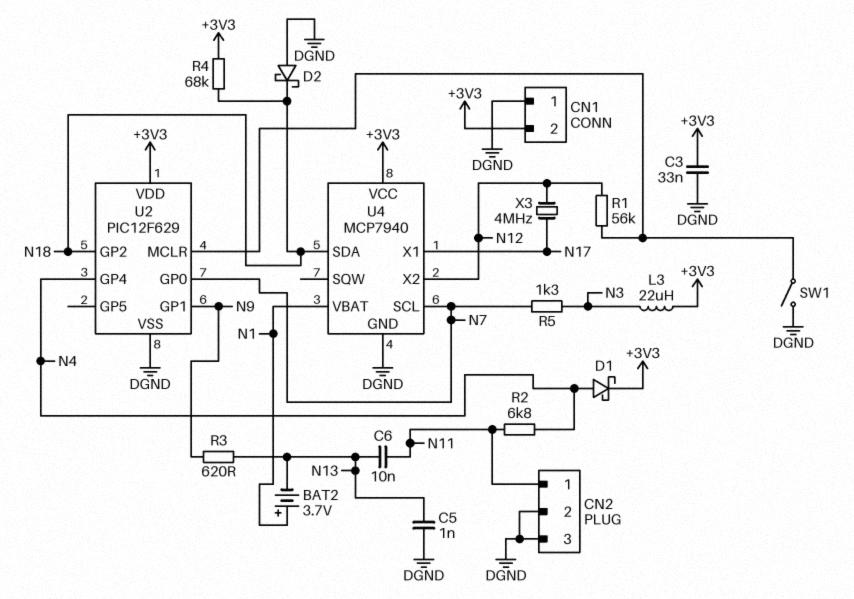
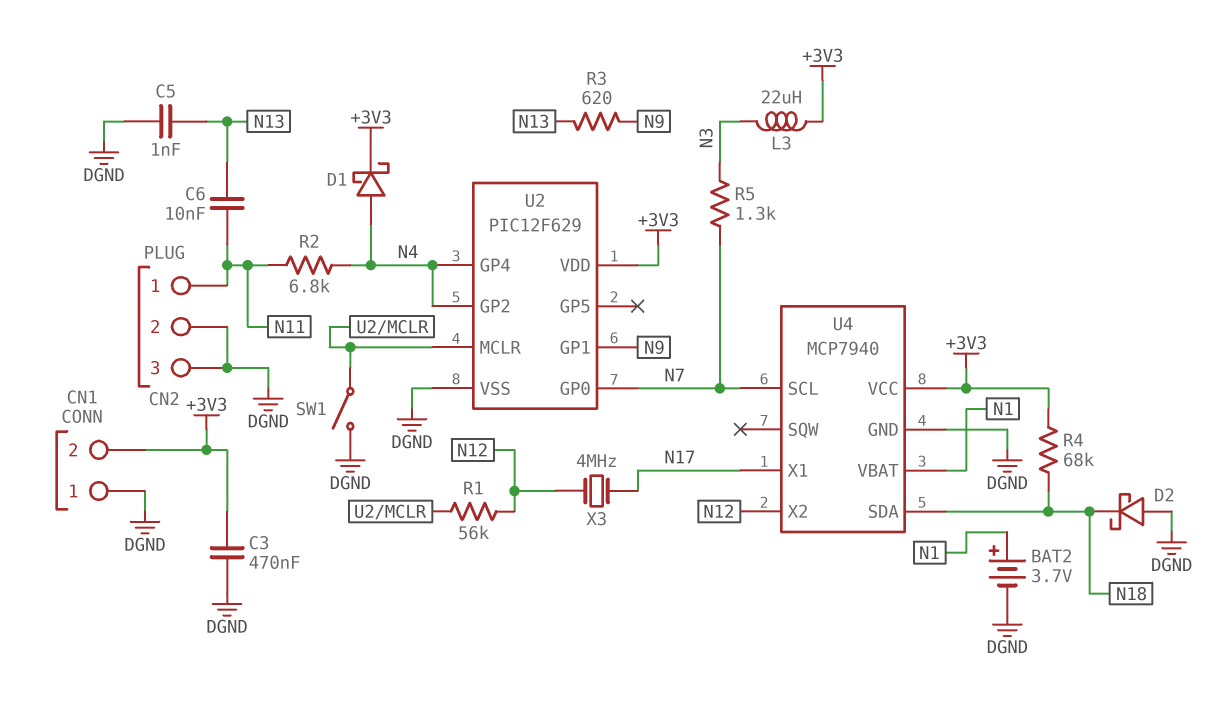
BAT2: 3.7V (plus N1, minus N13) -> 3.7V (plus N1, minus DGND)
C3: 33nF (+3V3, DGND) -> 470nF (+3V3, DGND)
U2 pin GP2: N18 -> N4

